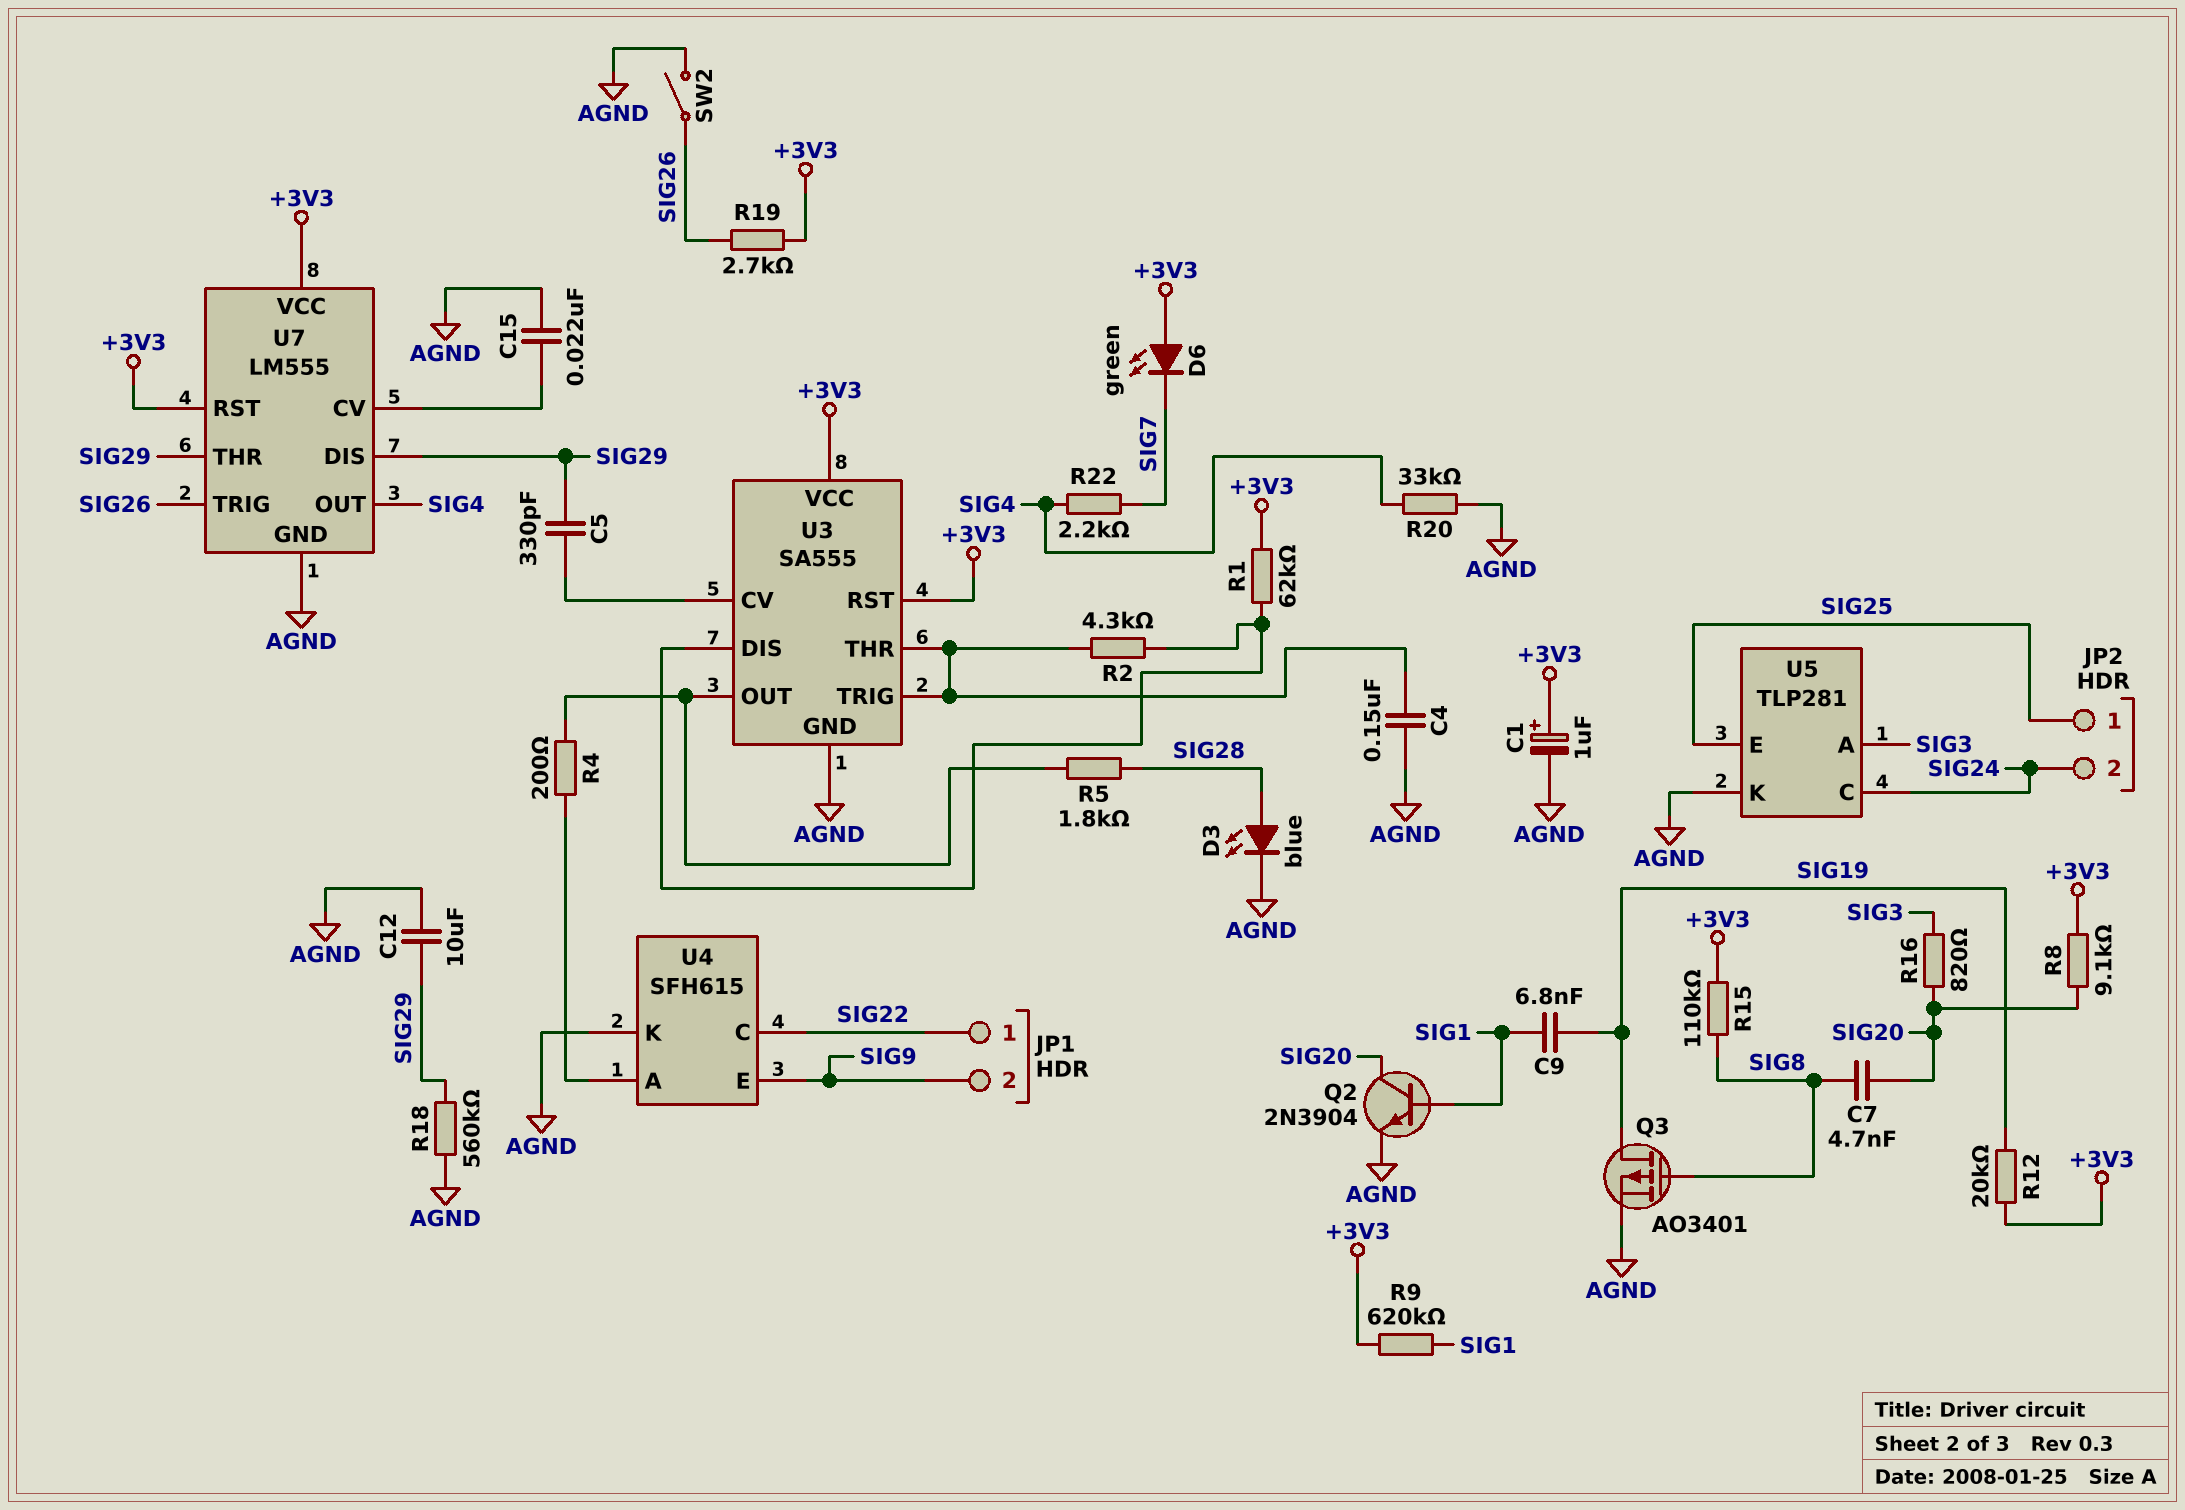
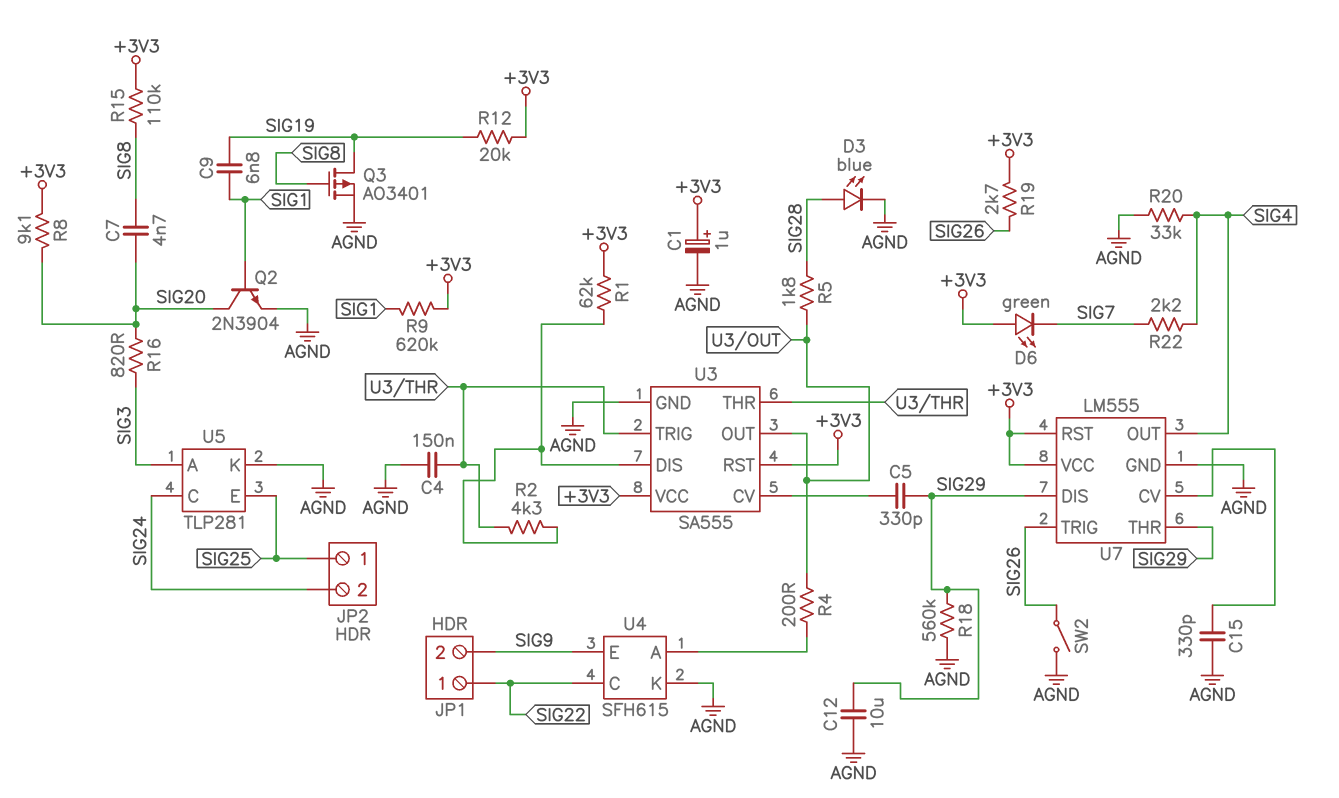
C15: 22nF (AGND, U7/CV) -> 330pF (AGND, U7/CV)

